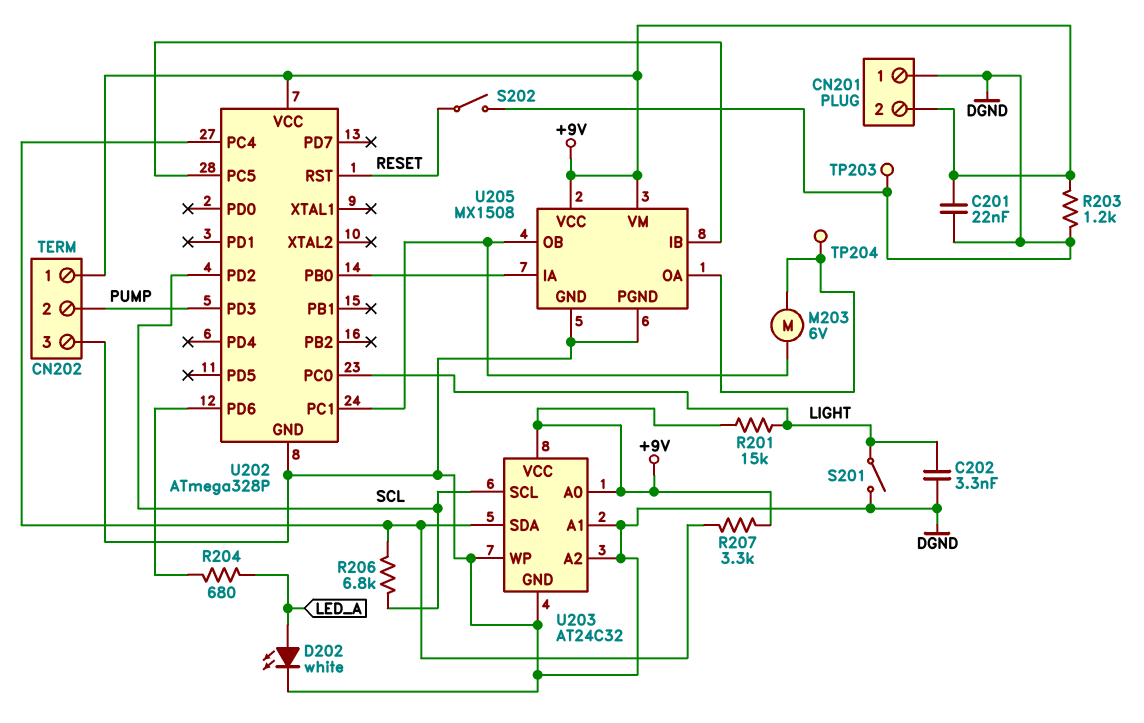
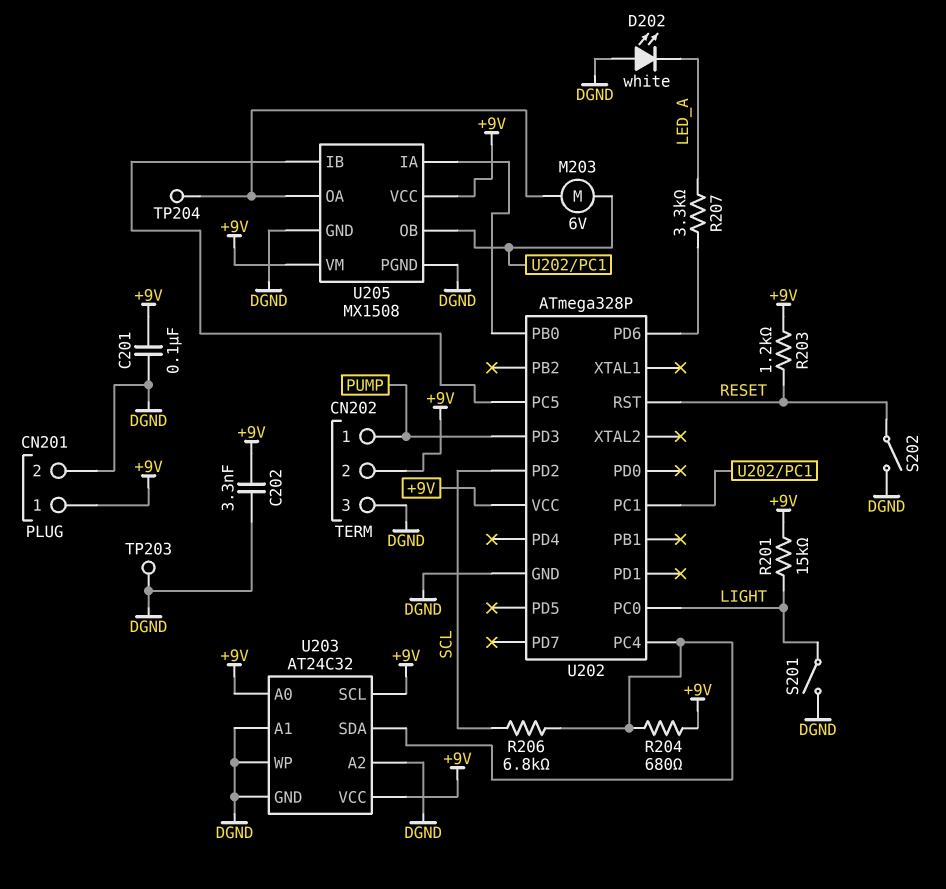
C201: 22nF (+9V, DGND) -> 100nF (+9V, DGND)
C202: 3.3nF (DGND, LIGHT) -> 3.3nF (+9V, DGND)
CN201 pin 1: DGND -> +9V
CN201 pin 2: +9V -> DGND
CN202 pin 1: +9V -> PUMP
CN202 pin 2: PUMP -> +9V
D202: LED white (A LED_A, K DGND) -> LED white (A DGND, K LED_A)
R203: 1.2k (+9V, DGND) -> 1.2k (+9V, RESET)
R204: 680 (LED_A, U202/PD6) -> 680 (+9V, U202/PC4)
R207: 3.3k (+9V, U202/PC4) -> 3.3k (LED_A, U202/PD6)
U203 pin SCL: SCL -> +9V

